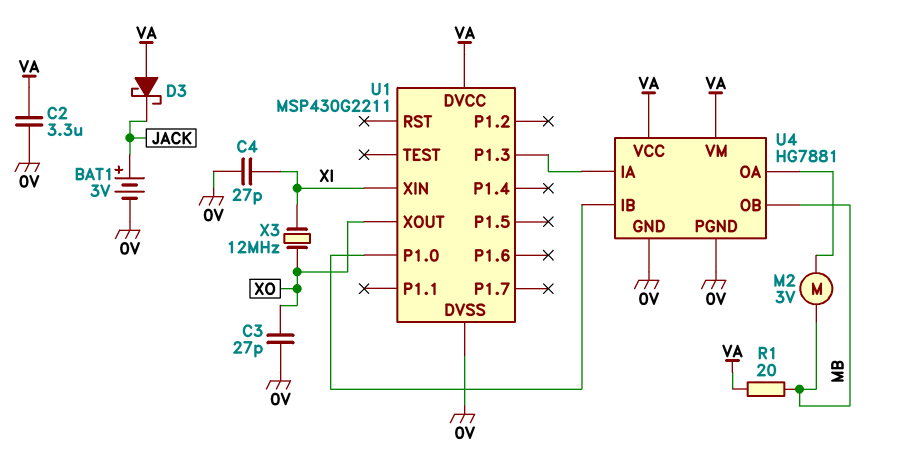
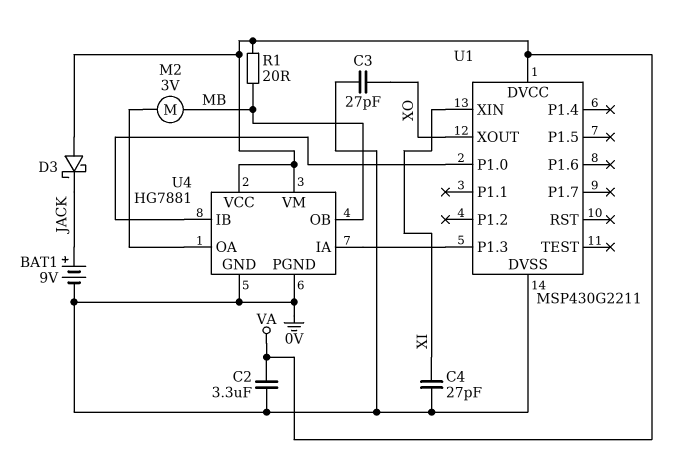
BAT1: 3V (plus JACK, minus 0V) -> 9V (plus JACK, minus 0V)
X3: 12MHz (XI, XO) -> none

